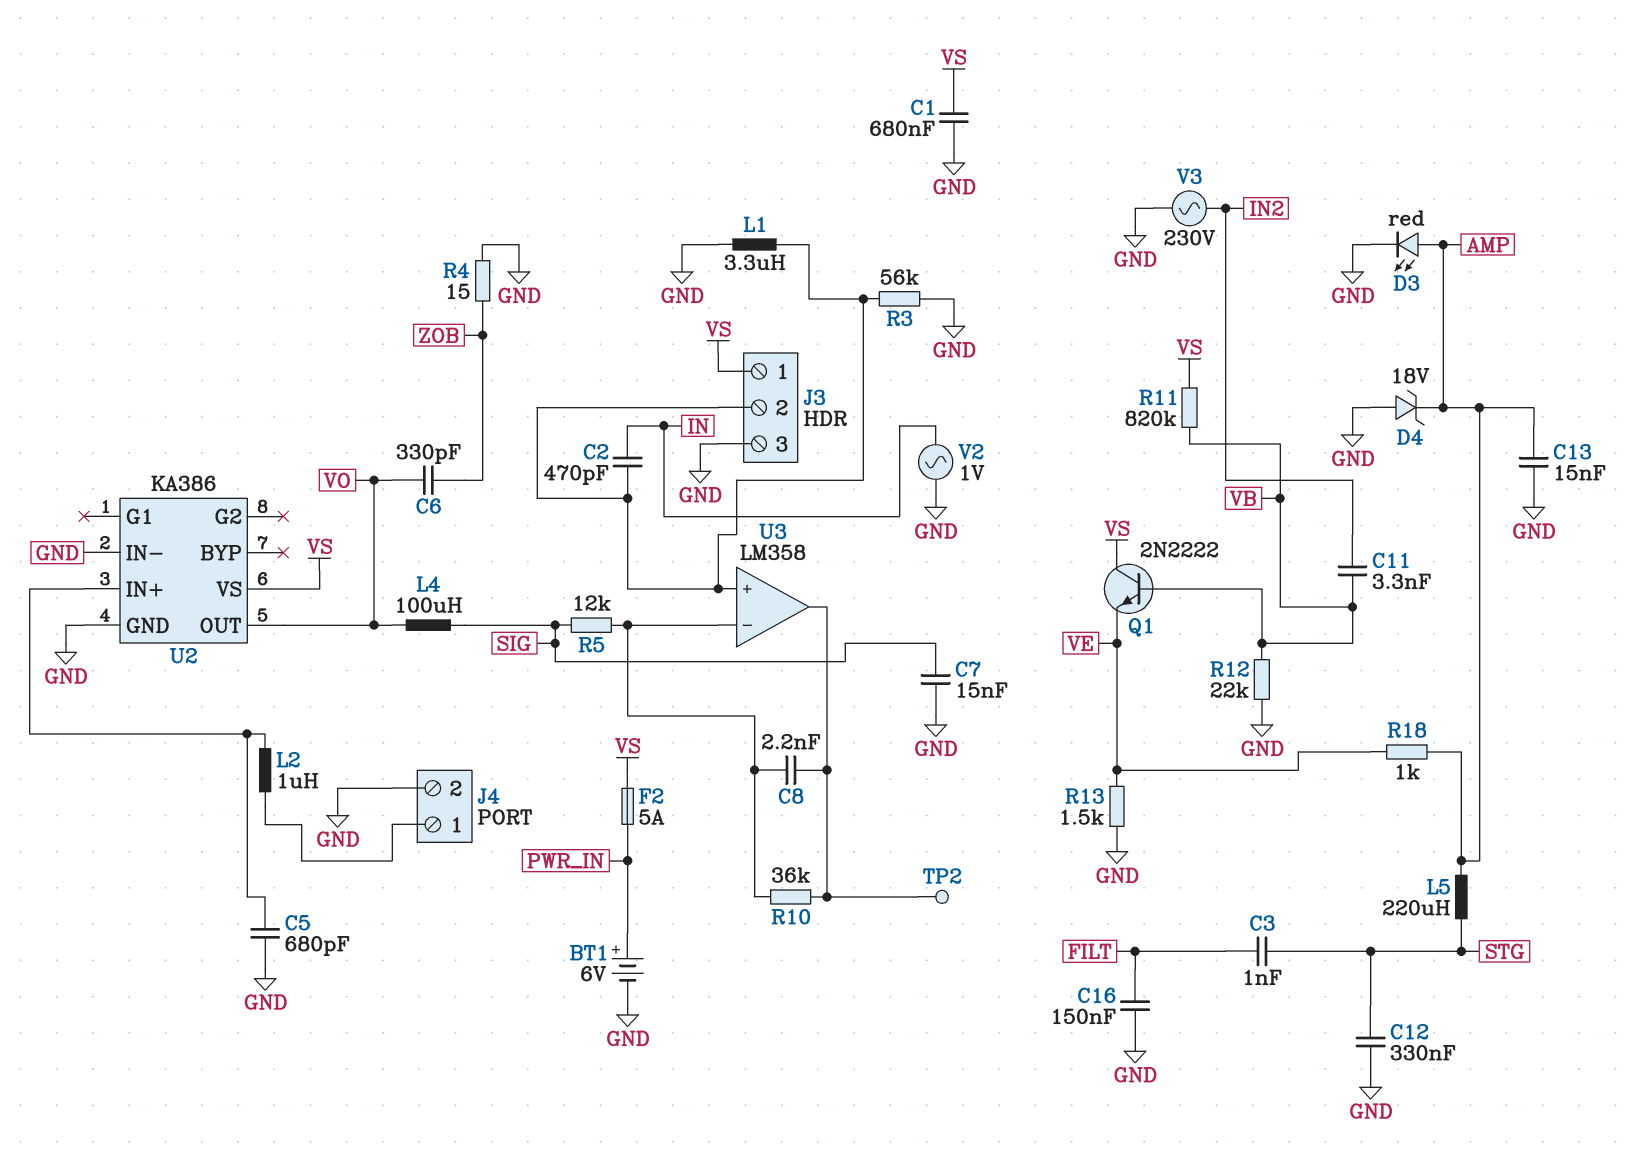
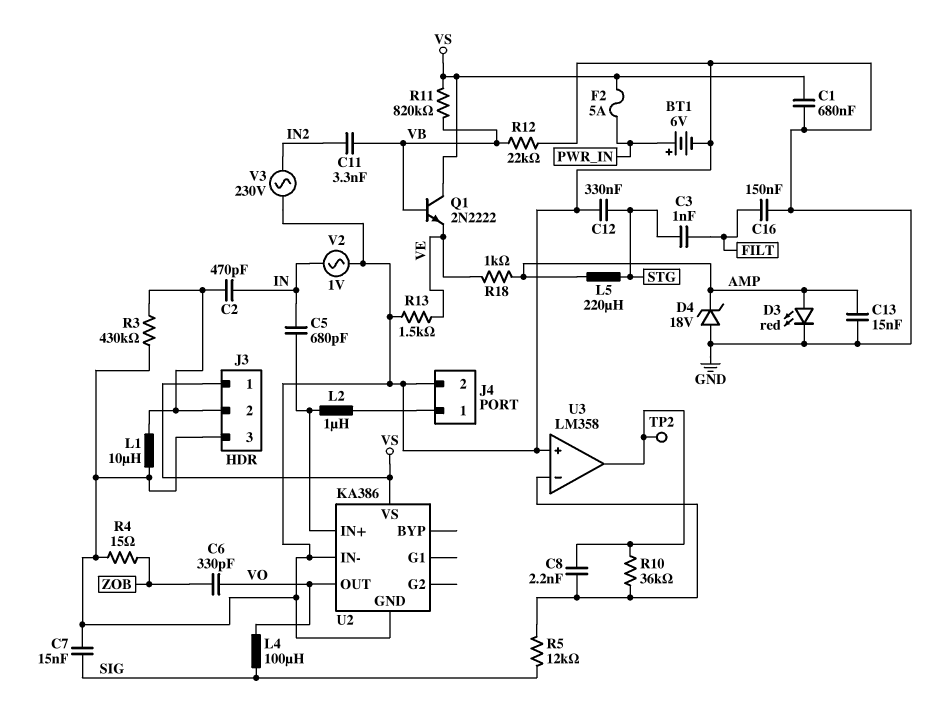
C5: 680pF (GND, U2/IN+) -> 680pF (IN, U2/IN+)
L1: 3.3uH (GND, J3/2) -> 10uH (GND, J3/2)
R3: 56k (GND, J3/2) -> 430k (GND, J3/2)
U3 pin in+: J3/2 -> GND

